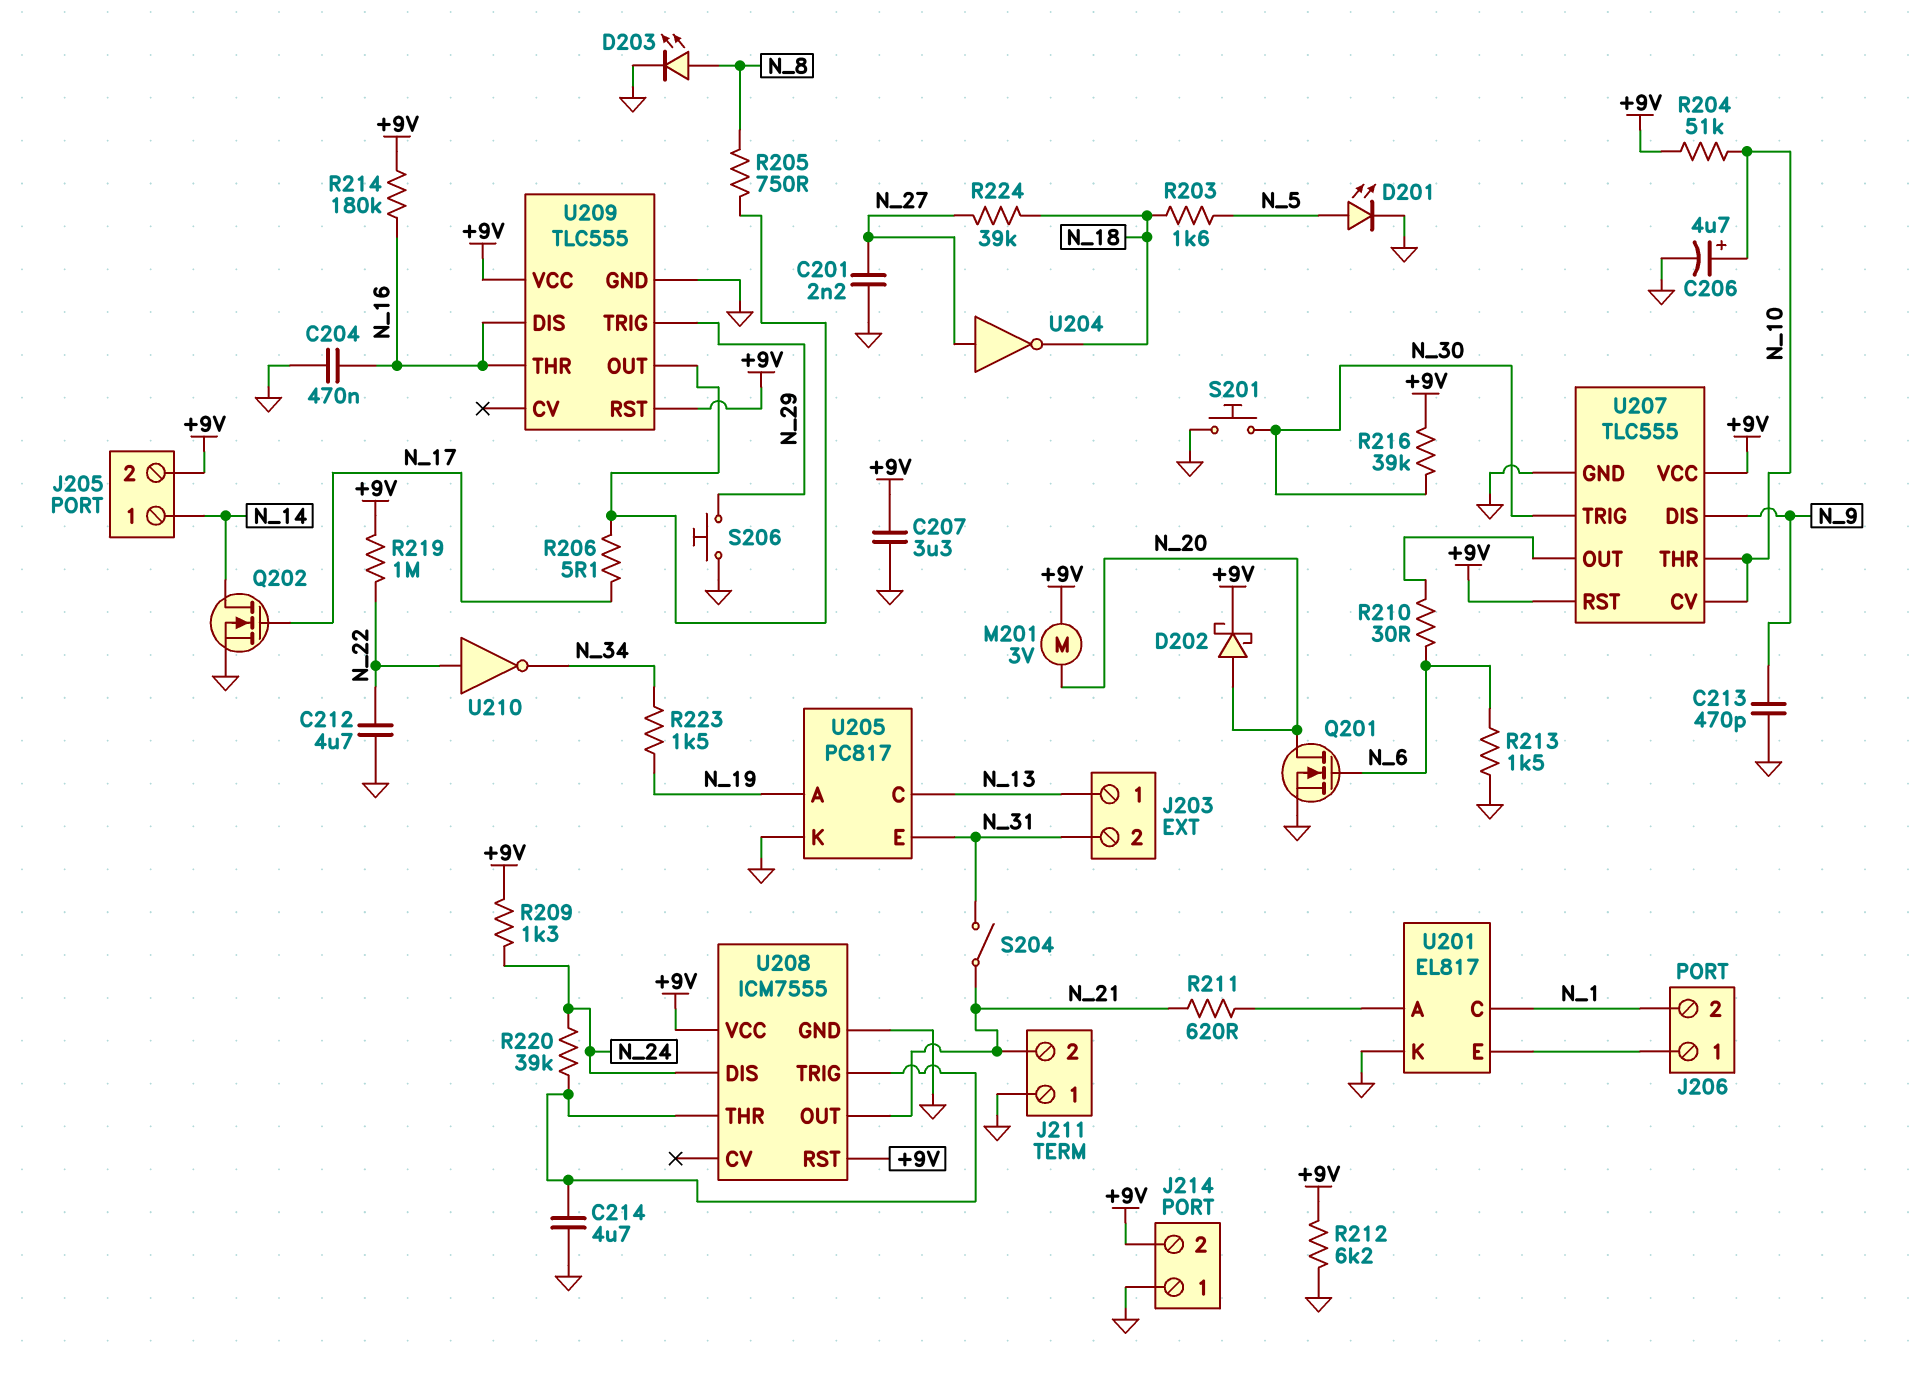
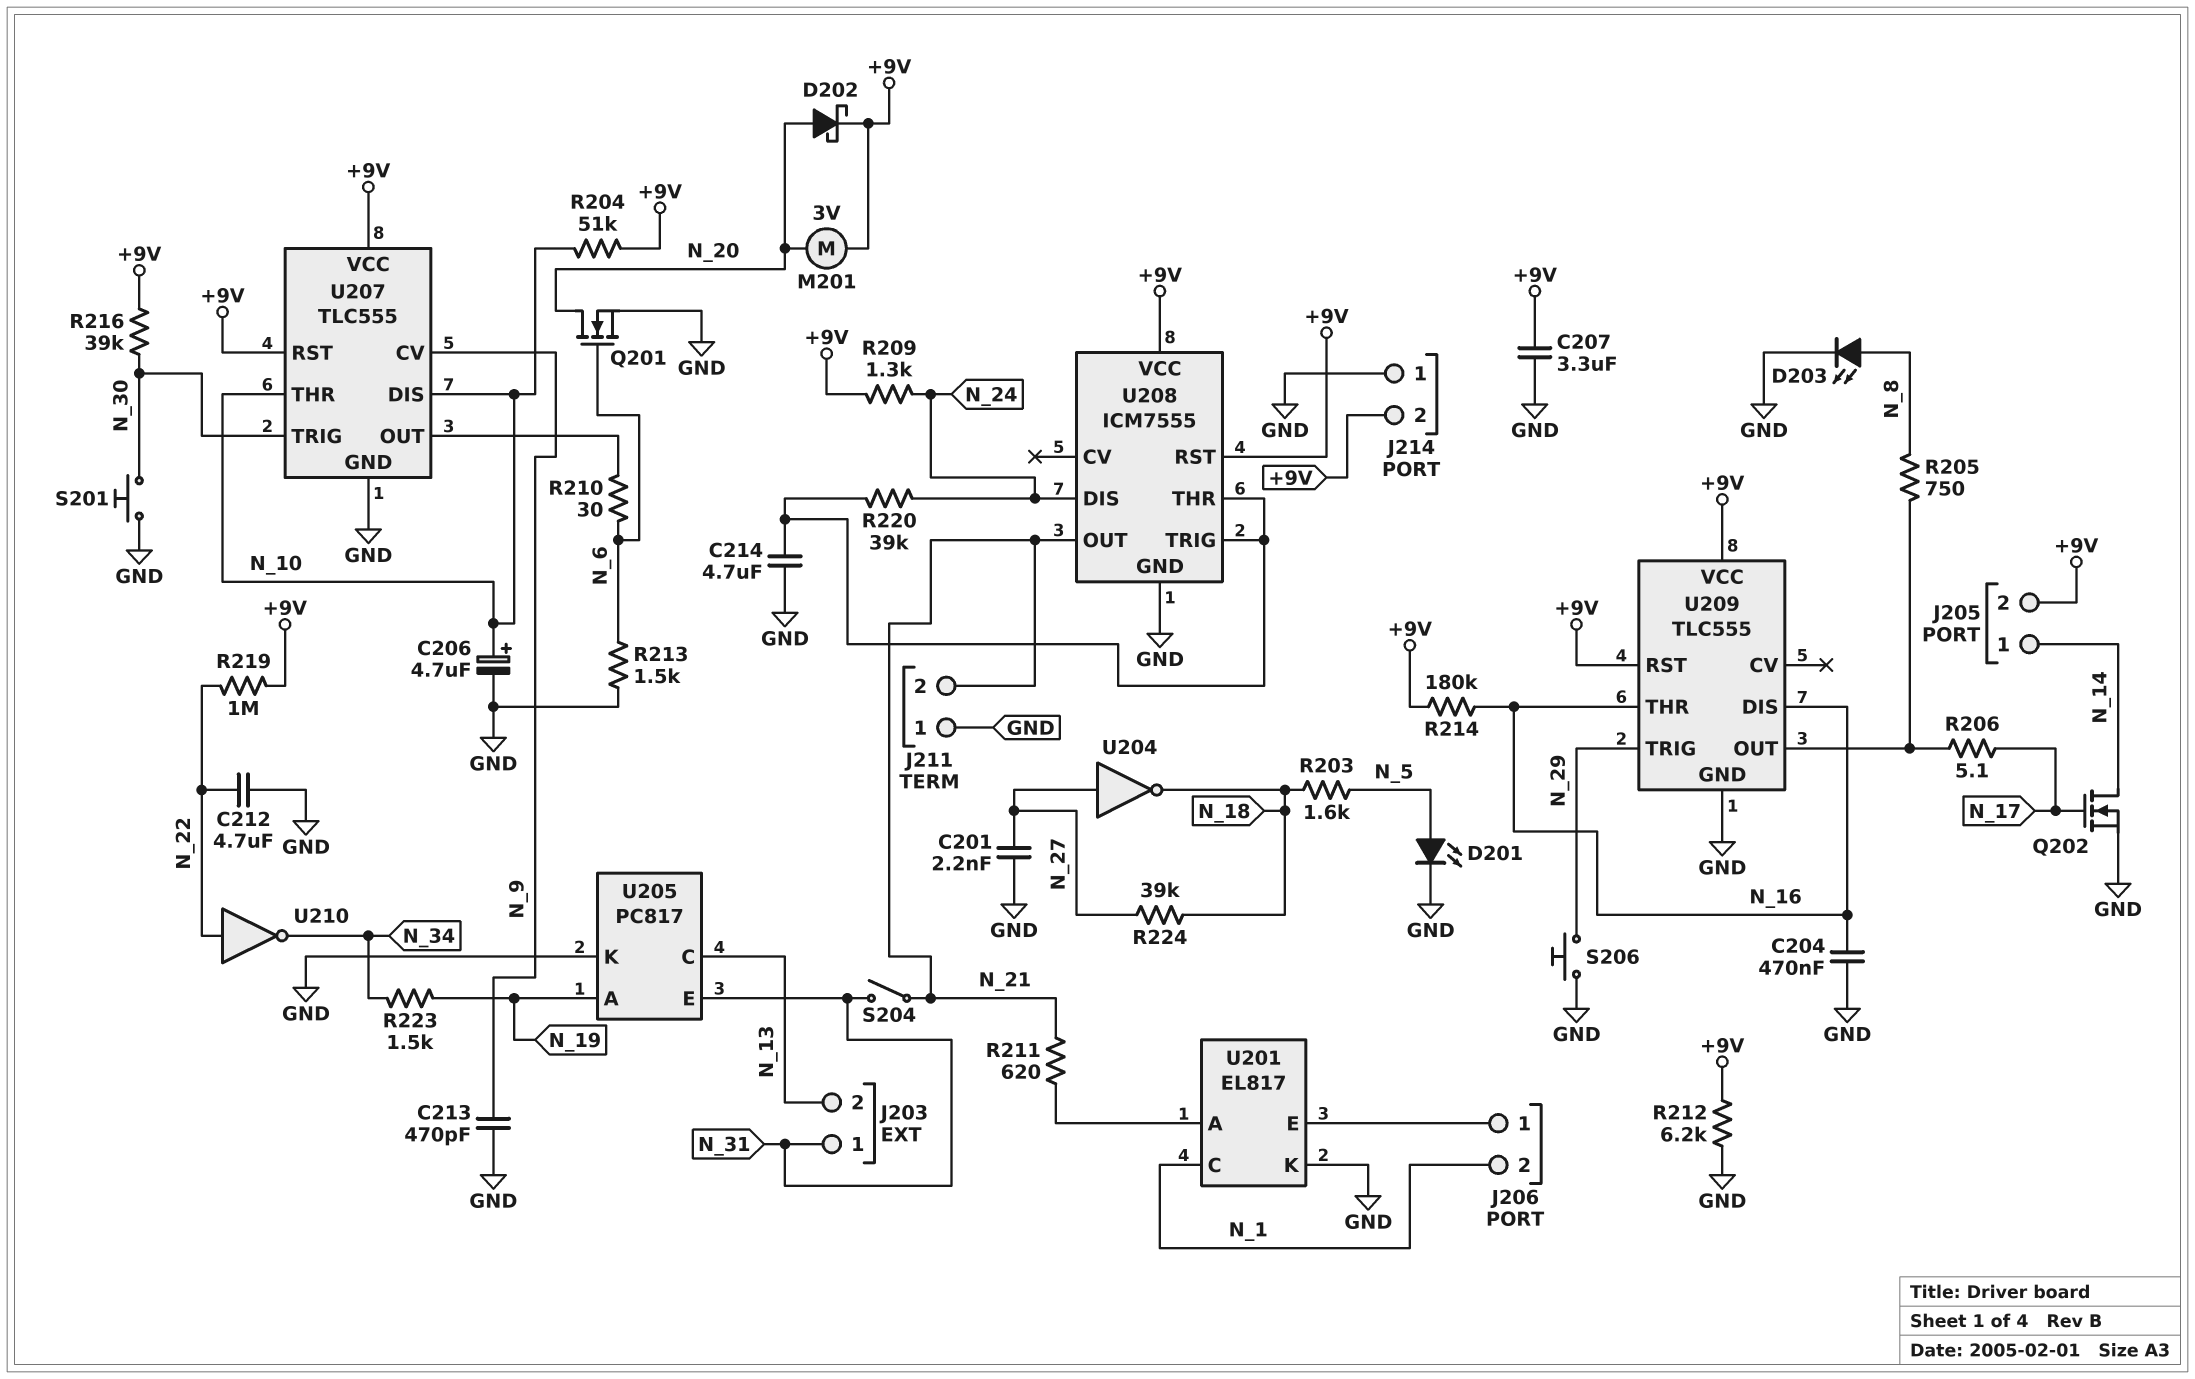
J203 pin 1: N_13 -> N_31
J203 pin 2: N_31 -> N_13
U207 pin CV: N_10 -> N_9
U207 pin DIS: N_9 -> N_10

